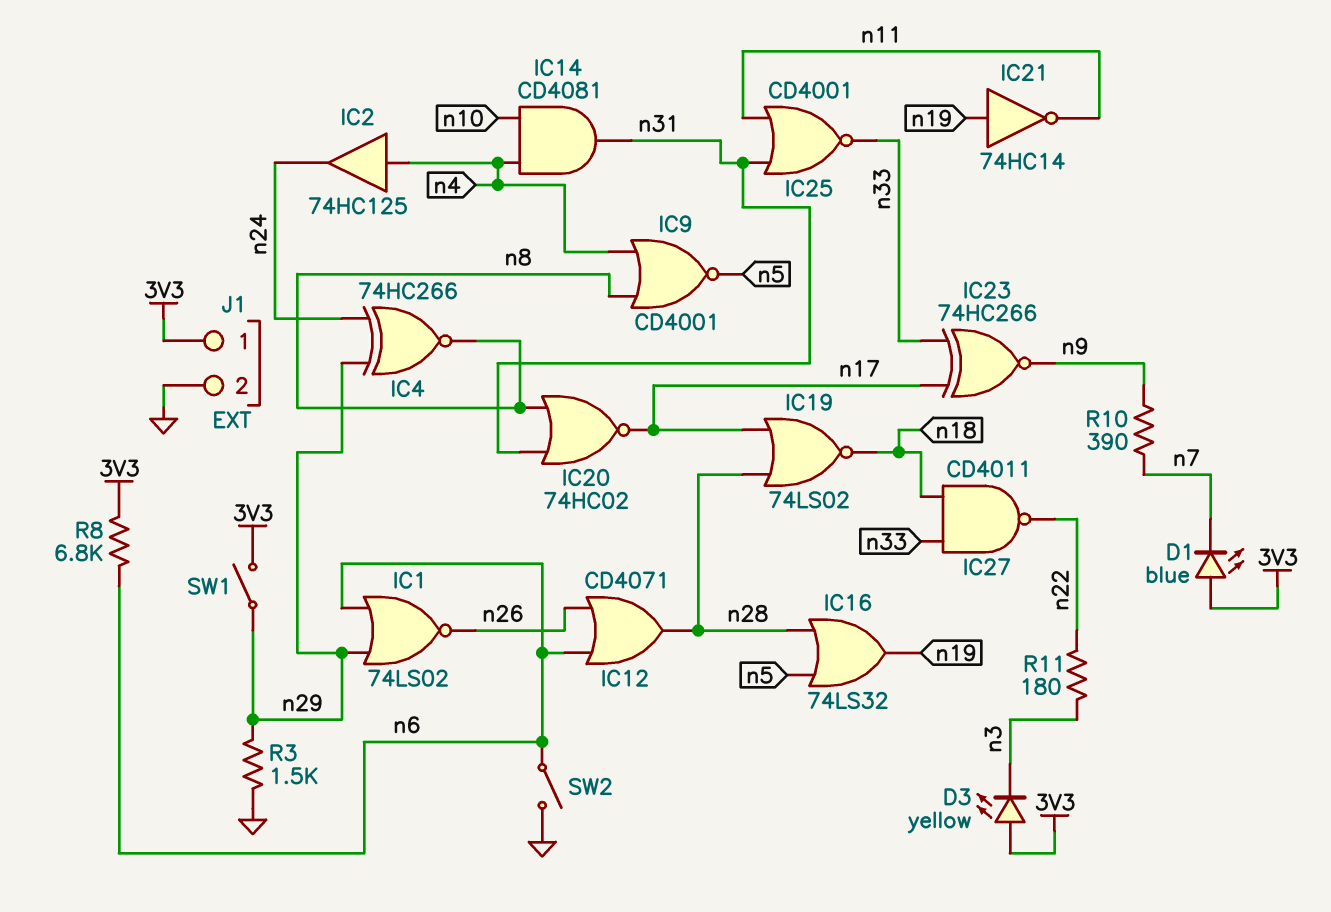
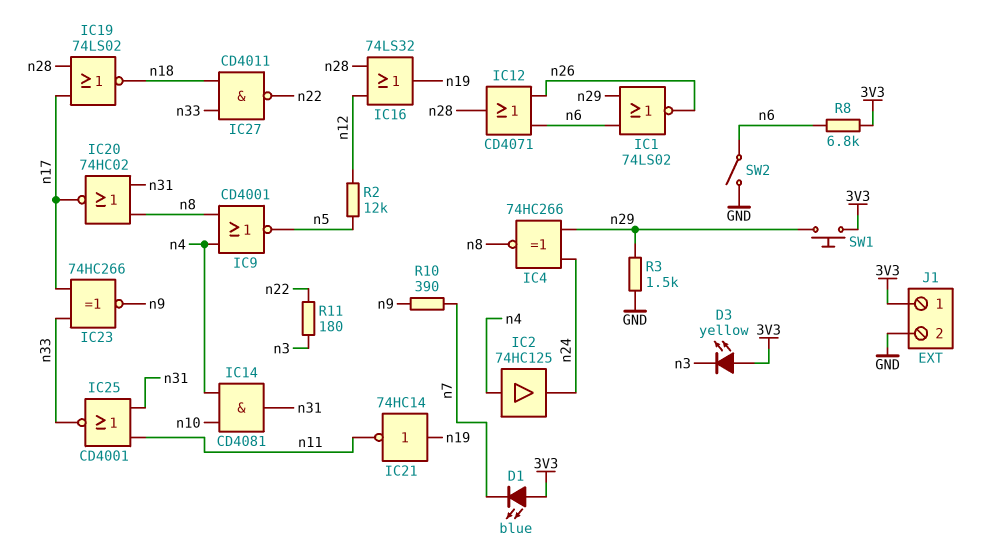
IC16: OR 74LS32 (in n5, in n28, out n19) -> OR 74LS32 (in n12, in n28, out n19)
R2: none -> 12k (n5, n12)
SW1: switch (3V3, n29) -> button (3V3, n29)

